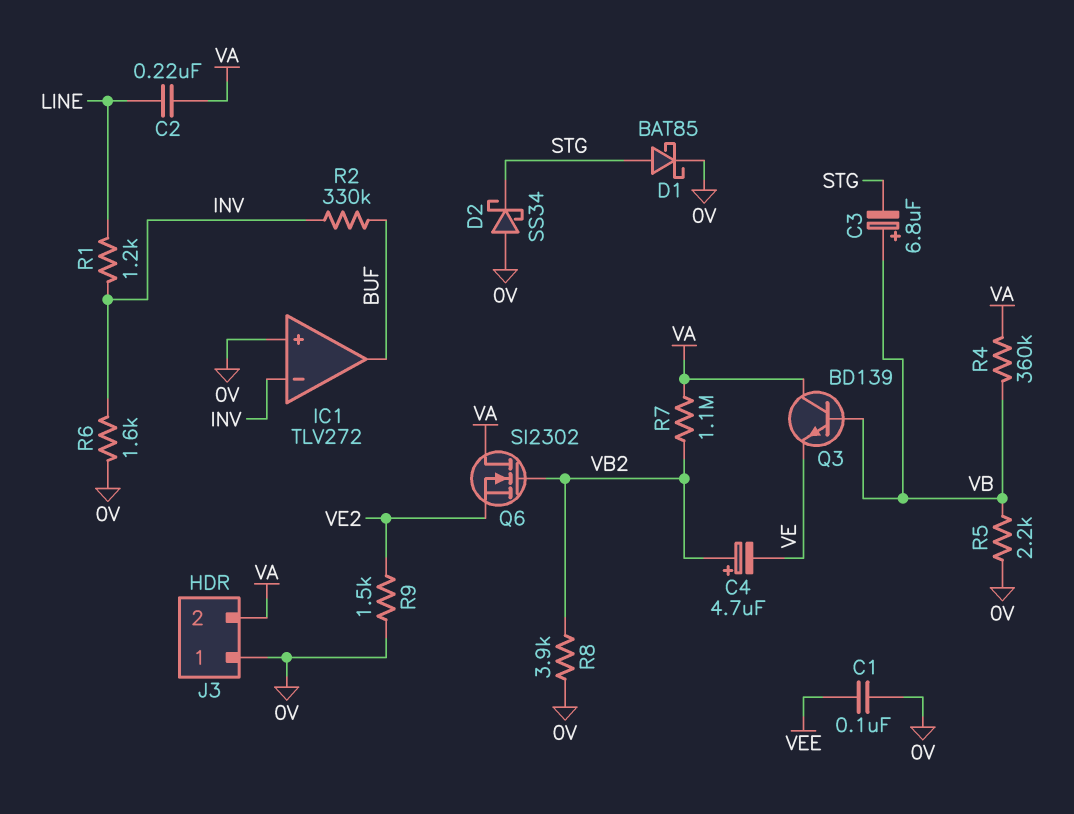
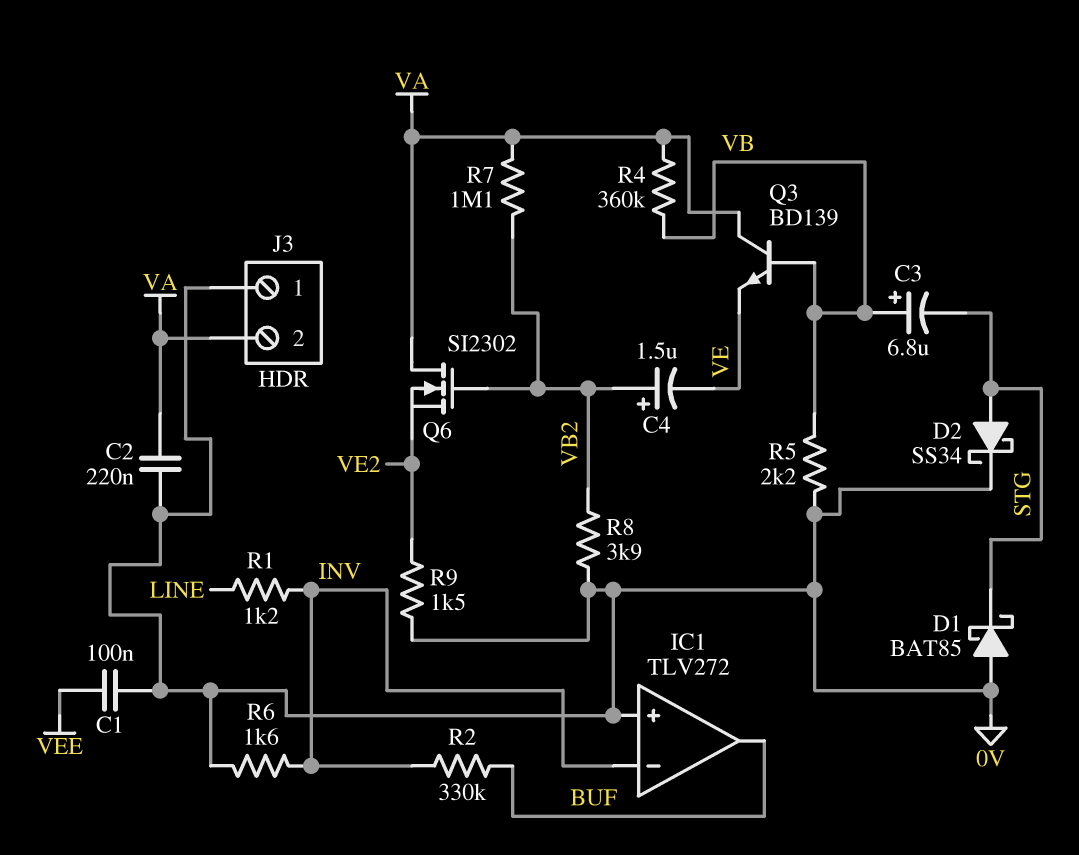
C2: 220nF (LINE, VA) -> 220nF (0V, VA)
C4: 4.7uF (plus VB2, minus VE) -> 1.5uF (plus VB2, minus VE)
D1: schottky BAT85 (A STG, K 0V) -> schottky BAT85 (A 0V, K STG)
D2: schottky SS34 (A 0V, K STG) -> schottky SS34 (A STG, K 0V)

